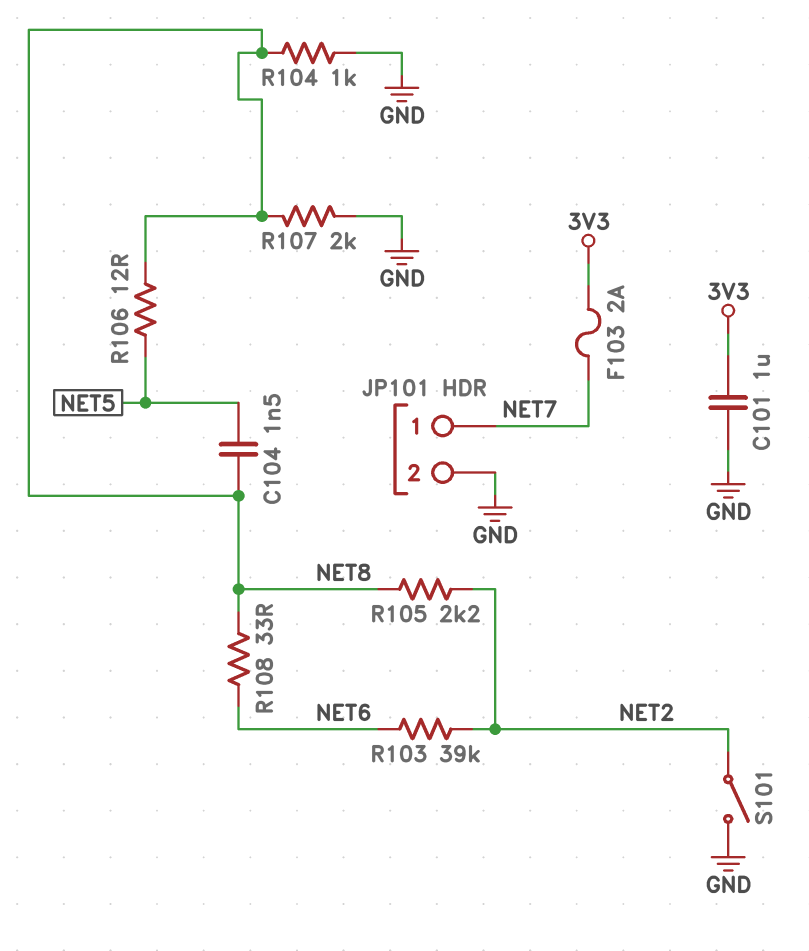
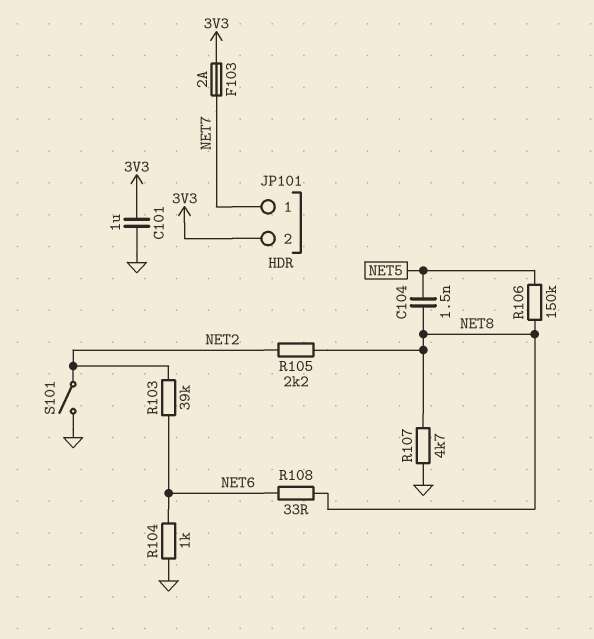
JP101 pin 2: GND -> 3V3
R104: 1k (GND, NET8) -> 1k (GND, NET6)
R106: 12 (NET5, NET8) -> 150k (NET5, NET8)
R107: 2k (GND, NET8) -> 4.7k (GND, NET8)

